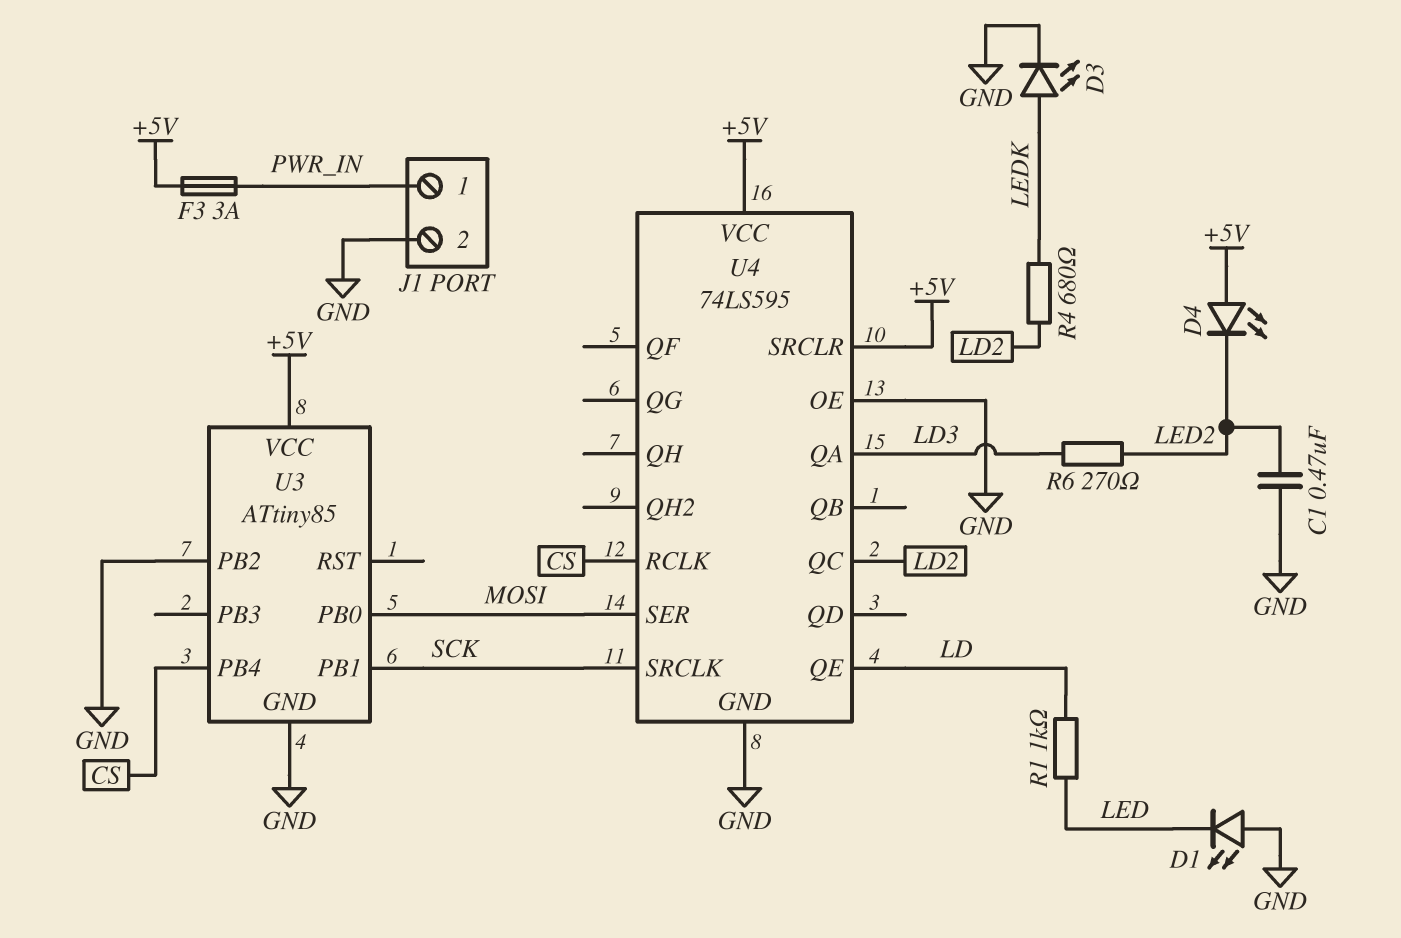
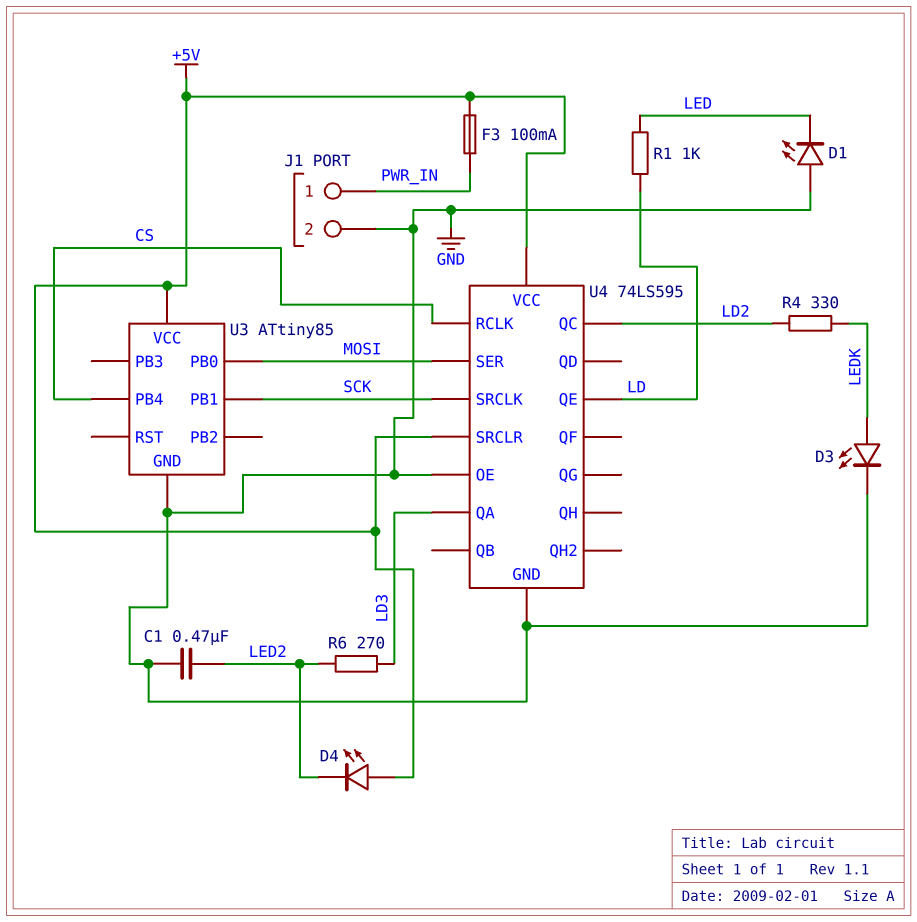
F3: 3A (+5V, PWR_IN) -> 100mA (+5V, PWR_IN)
R4: 680 (LD2, LEDK) -> 330 (LD2, LEDK)
U3 pin PB2: GND -> none

